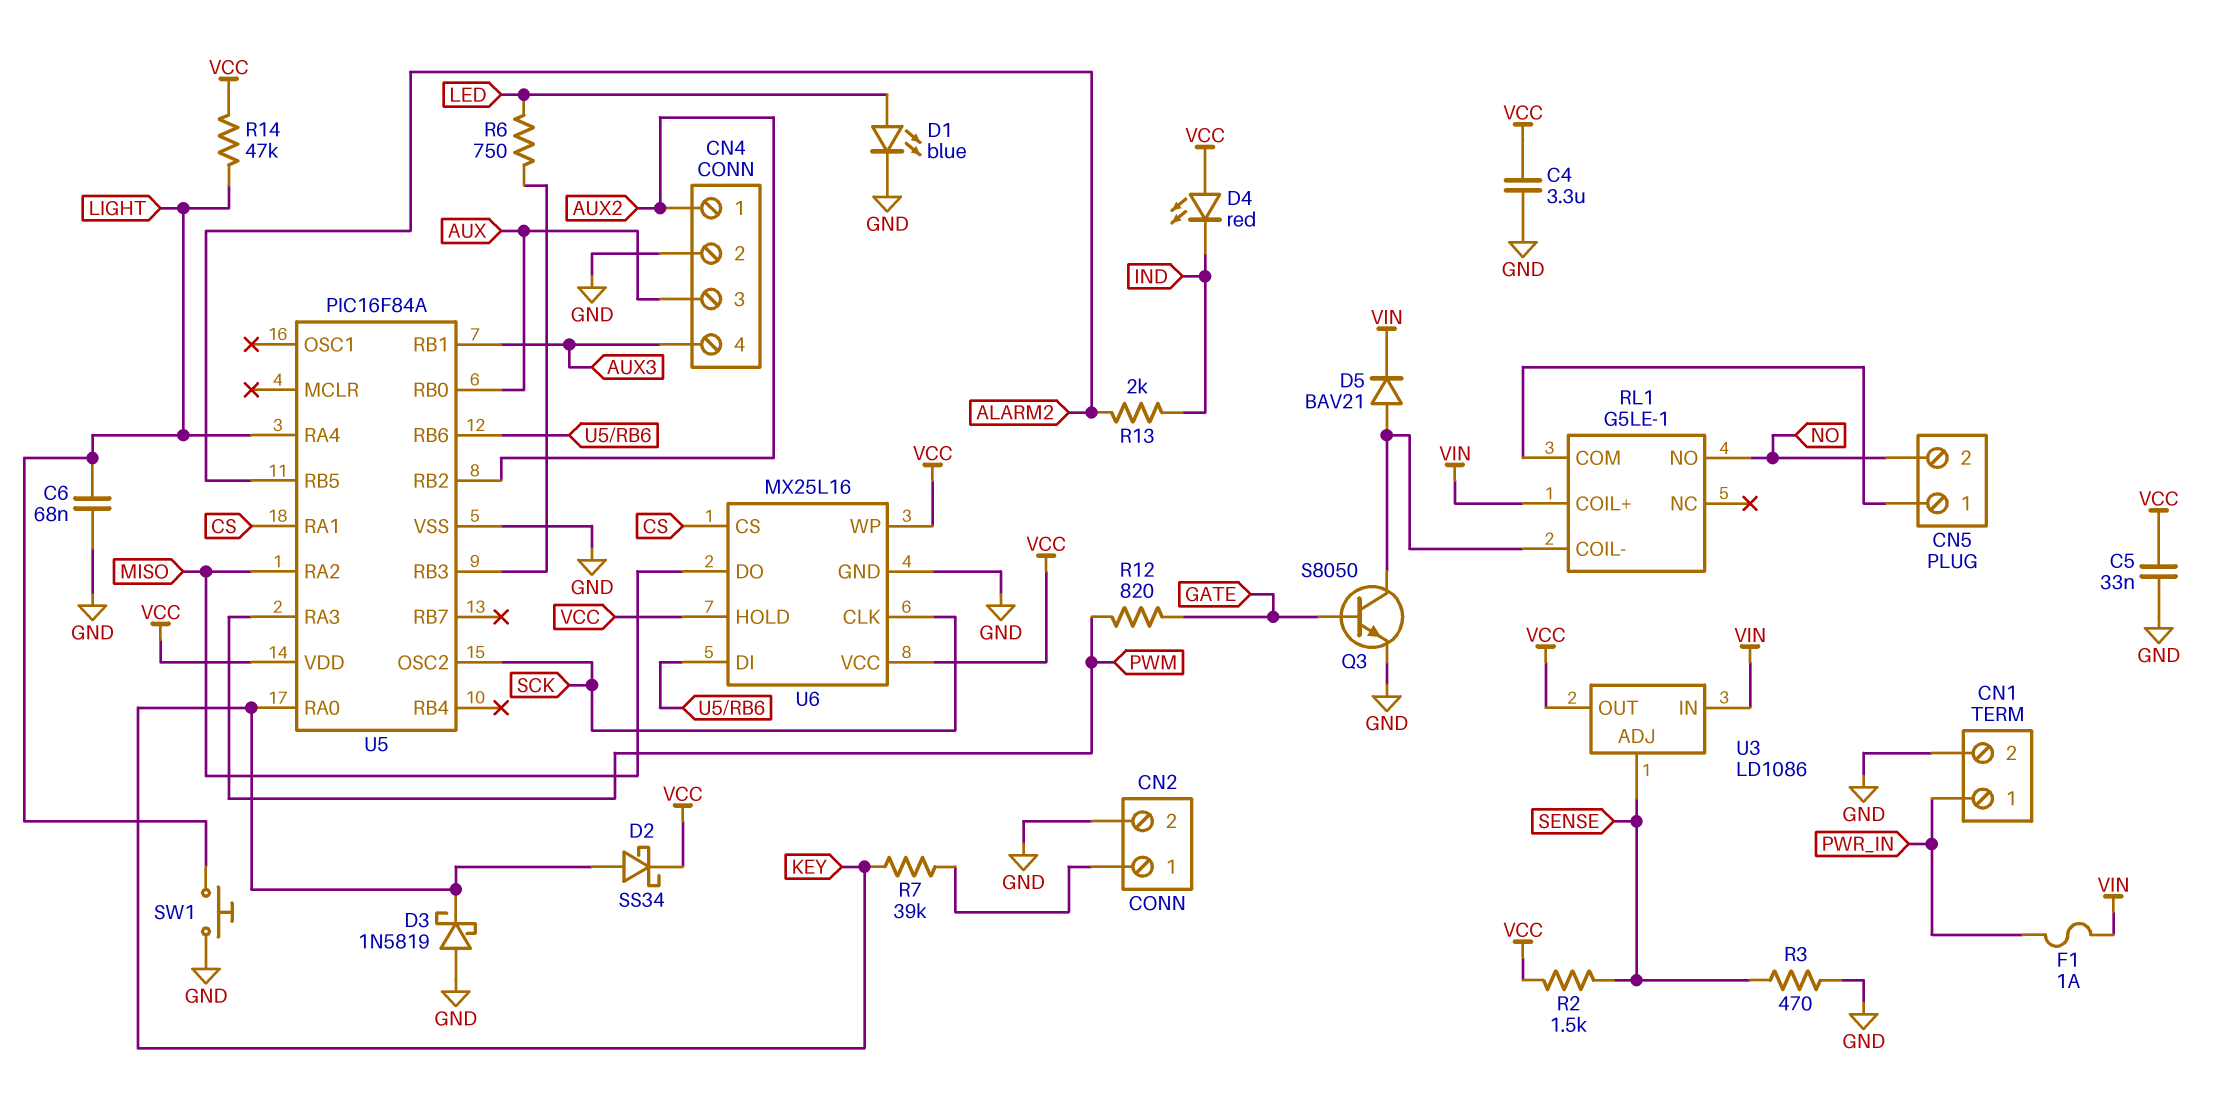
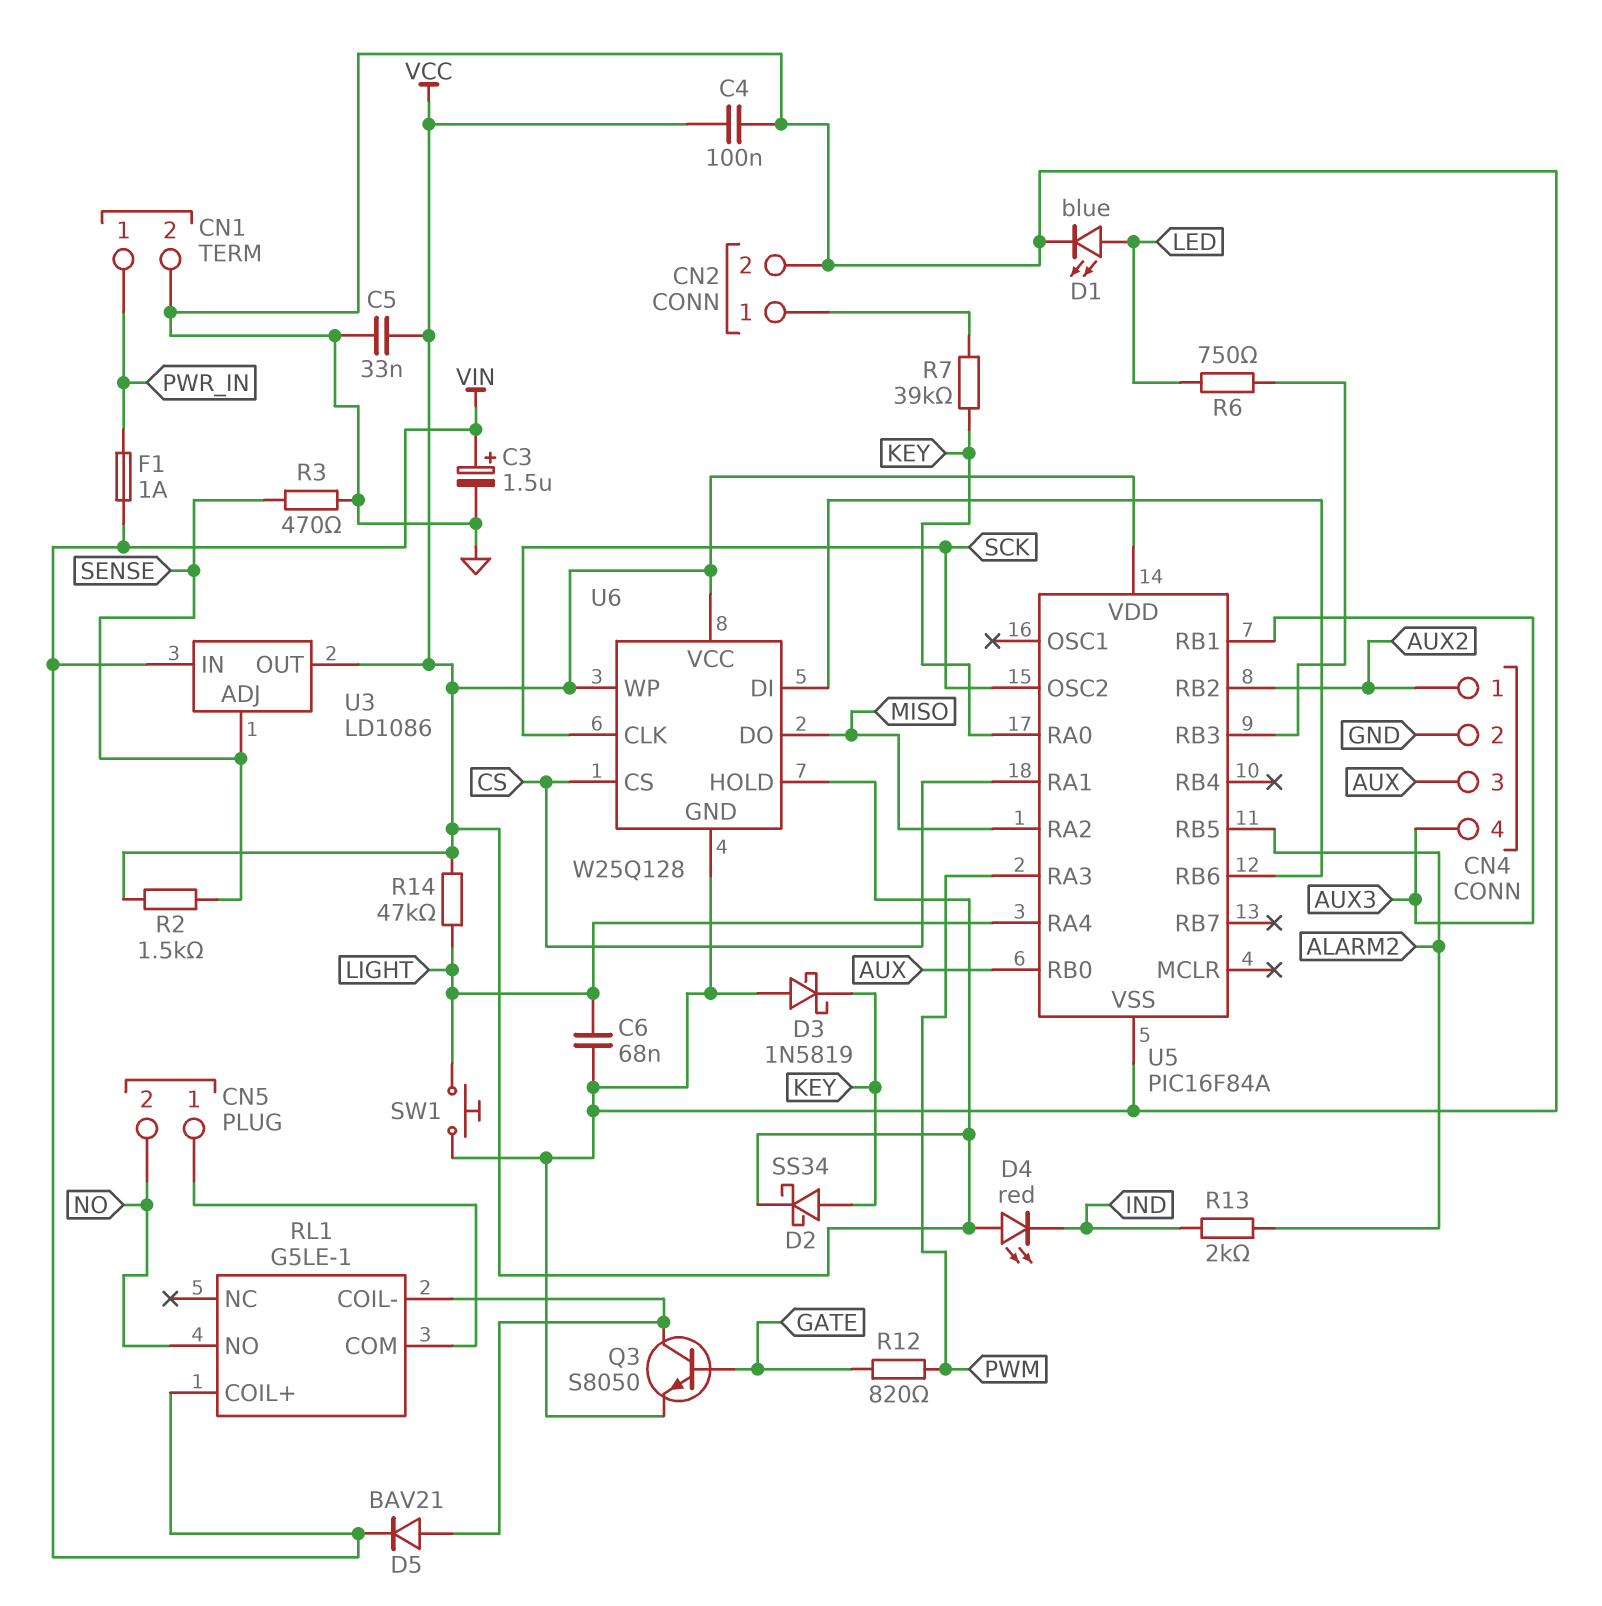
C3: none -> 1.5uF (plus VIN, minus GND)
C4: 3.3uF (GND, VCC) -> 100nF (GND, VCC)
U6: MX25L16 -> W25Q128

